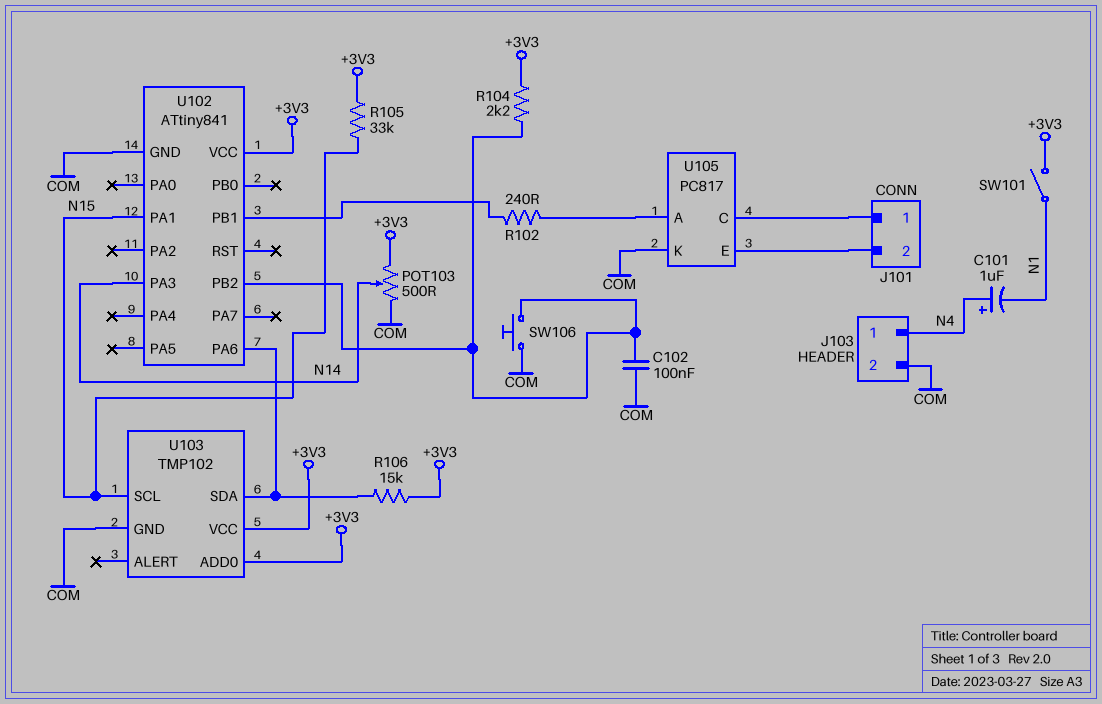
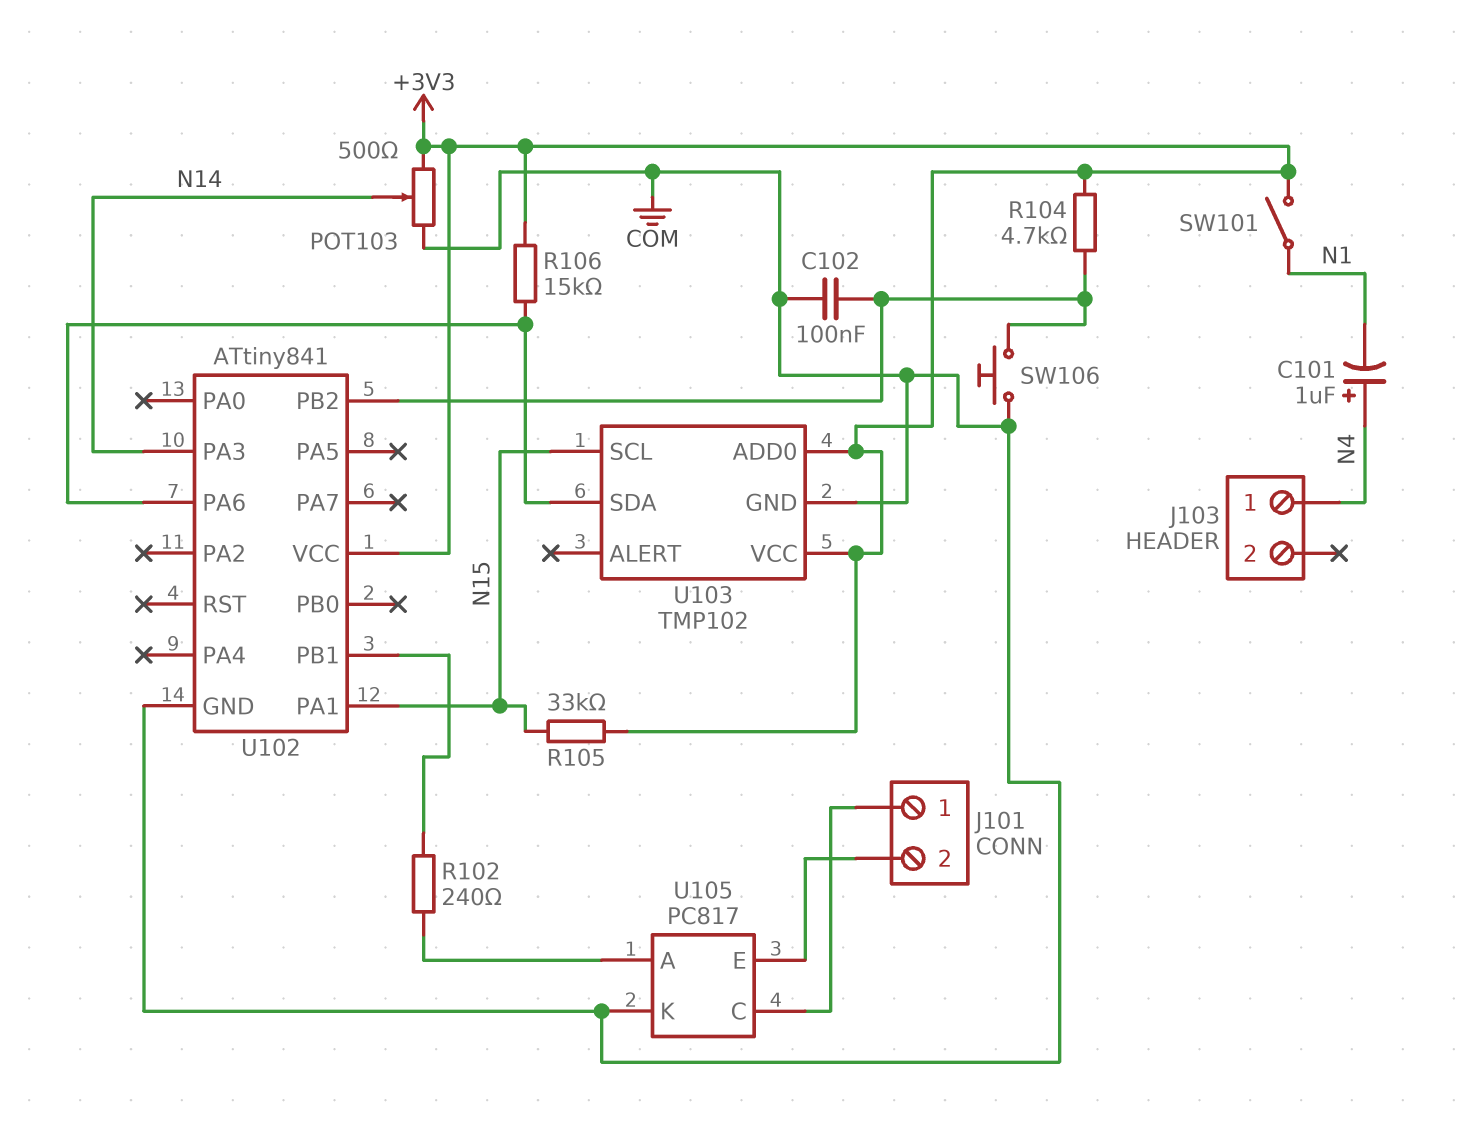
J103 pin 2: COM -> none
R104: 2.2k (+3V3, U102/PB2) -> 4.7k (+3V3, U102/PB2)

